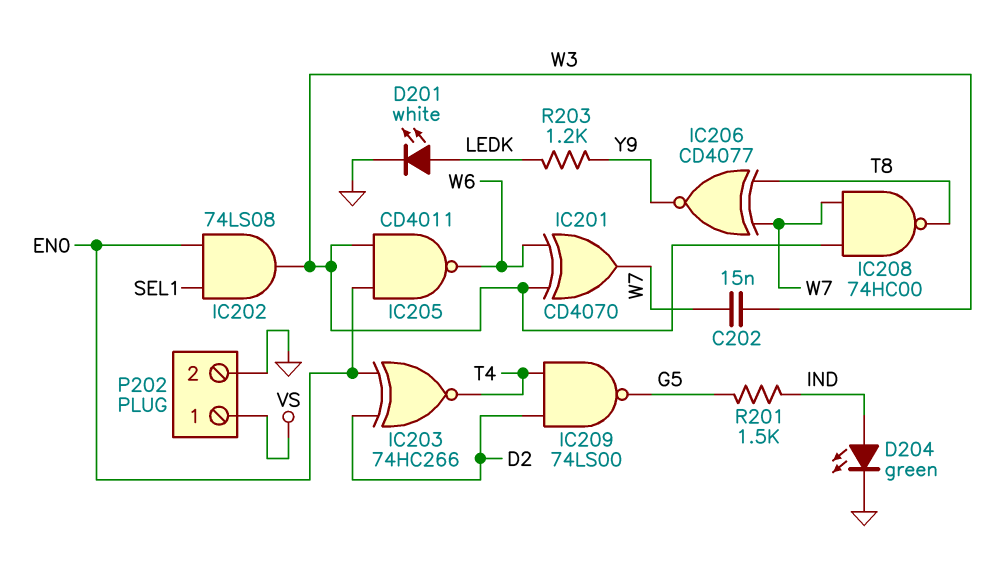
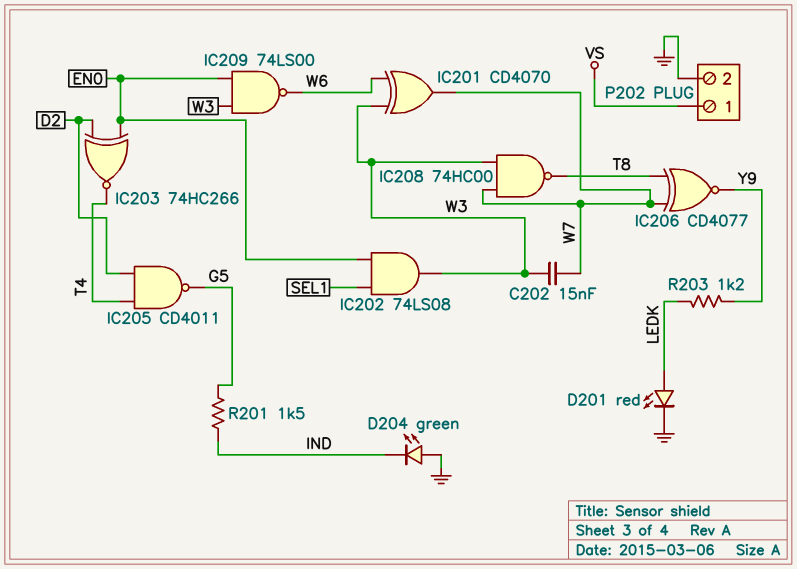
D201: LED white (A LEDK, K GND) -> LED red (A LEDK, K GND)
D204: LED green (A IND, K GND) -> LED green (A GND, K IND)
IC205: NAND CD4011 (in EN0, in W3, out W6) -> NAND CD4011 (in D2, in T4, out G5)
IC209: NAND 74LS00 (in D2, in T4, out G5) -> NAND 74LS00 (in EN0, in W3, out W6)

